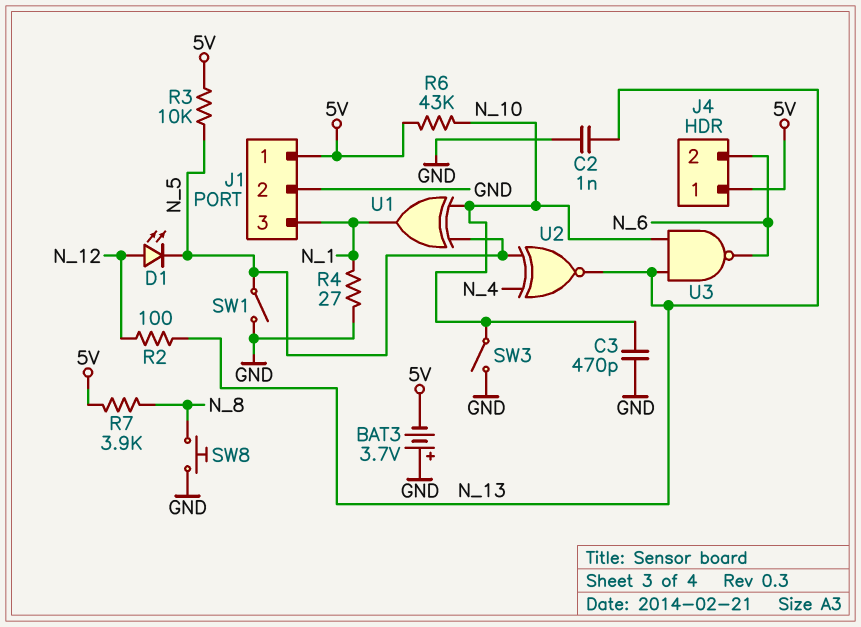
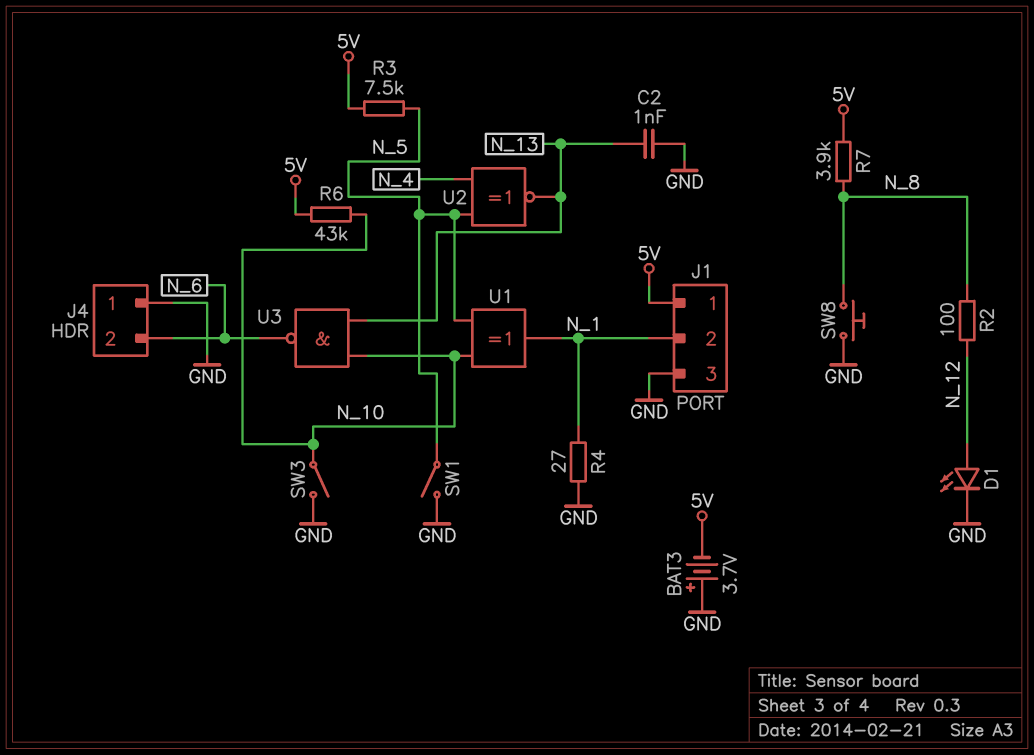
C3: 470pF (GND, N_10) -> none
D1: LED (A N_12, K N_5) -> LED (A N_12, K GND)
J1 pin 2: GND -> N_1
J1 pin 3: N_1 -> GND
J4 pin 1: 5V -> GND
R2: 100 (N_12, N_13) -> 100 (N_8, N_12)
R3: 10k (5V, N_5) -> 7.5k (5V, N_5)

